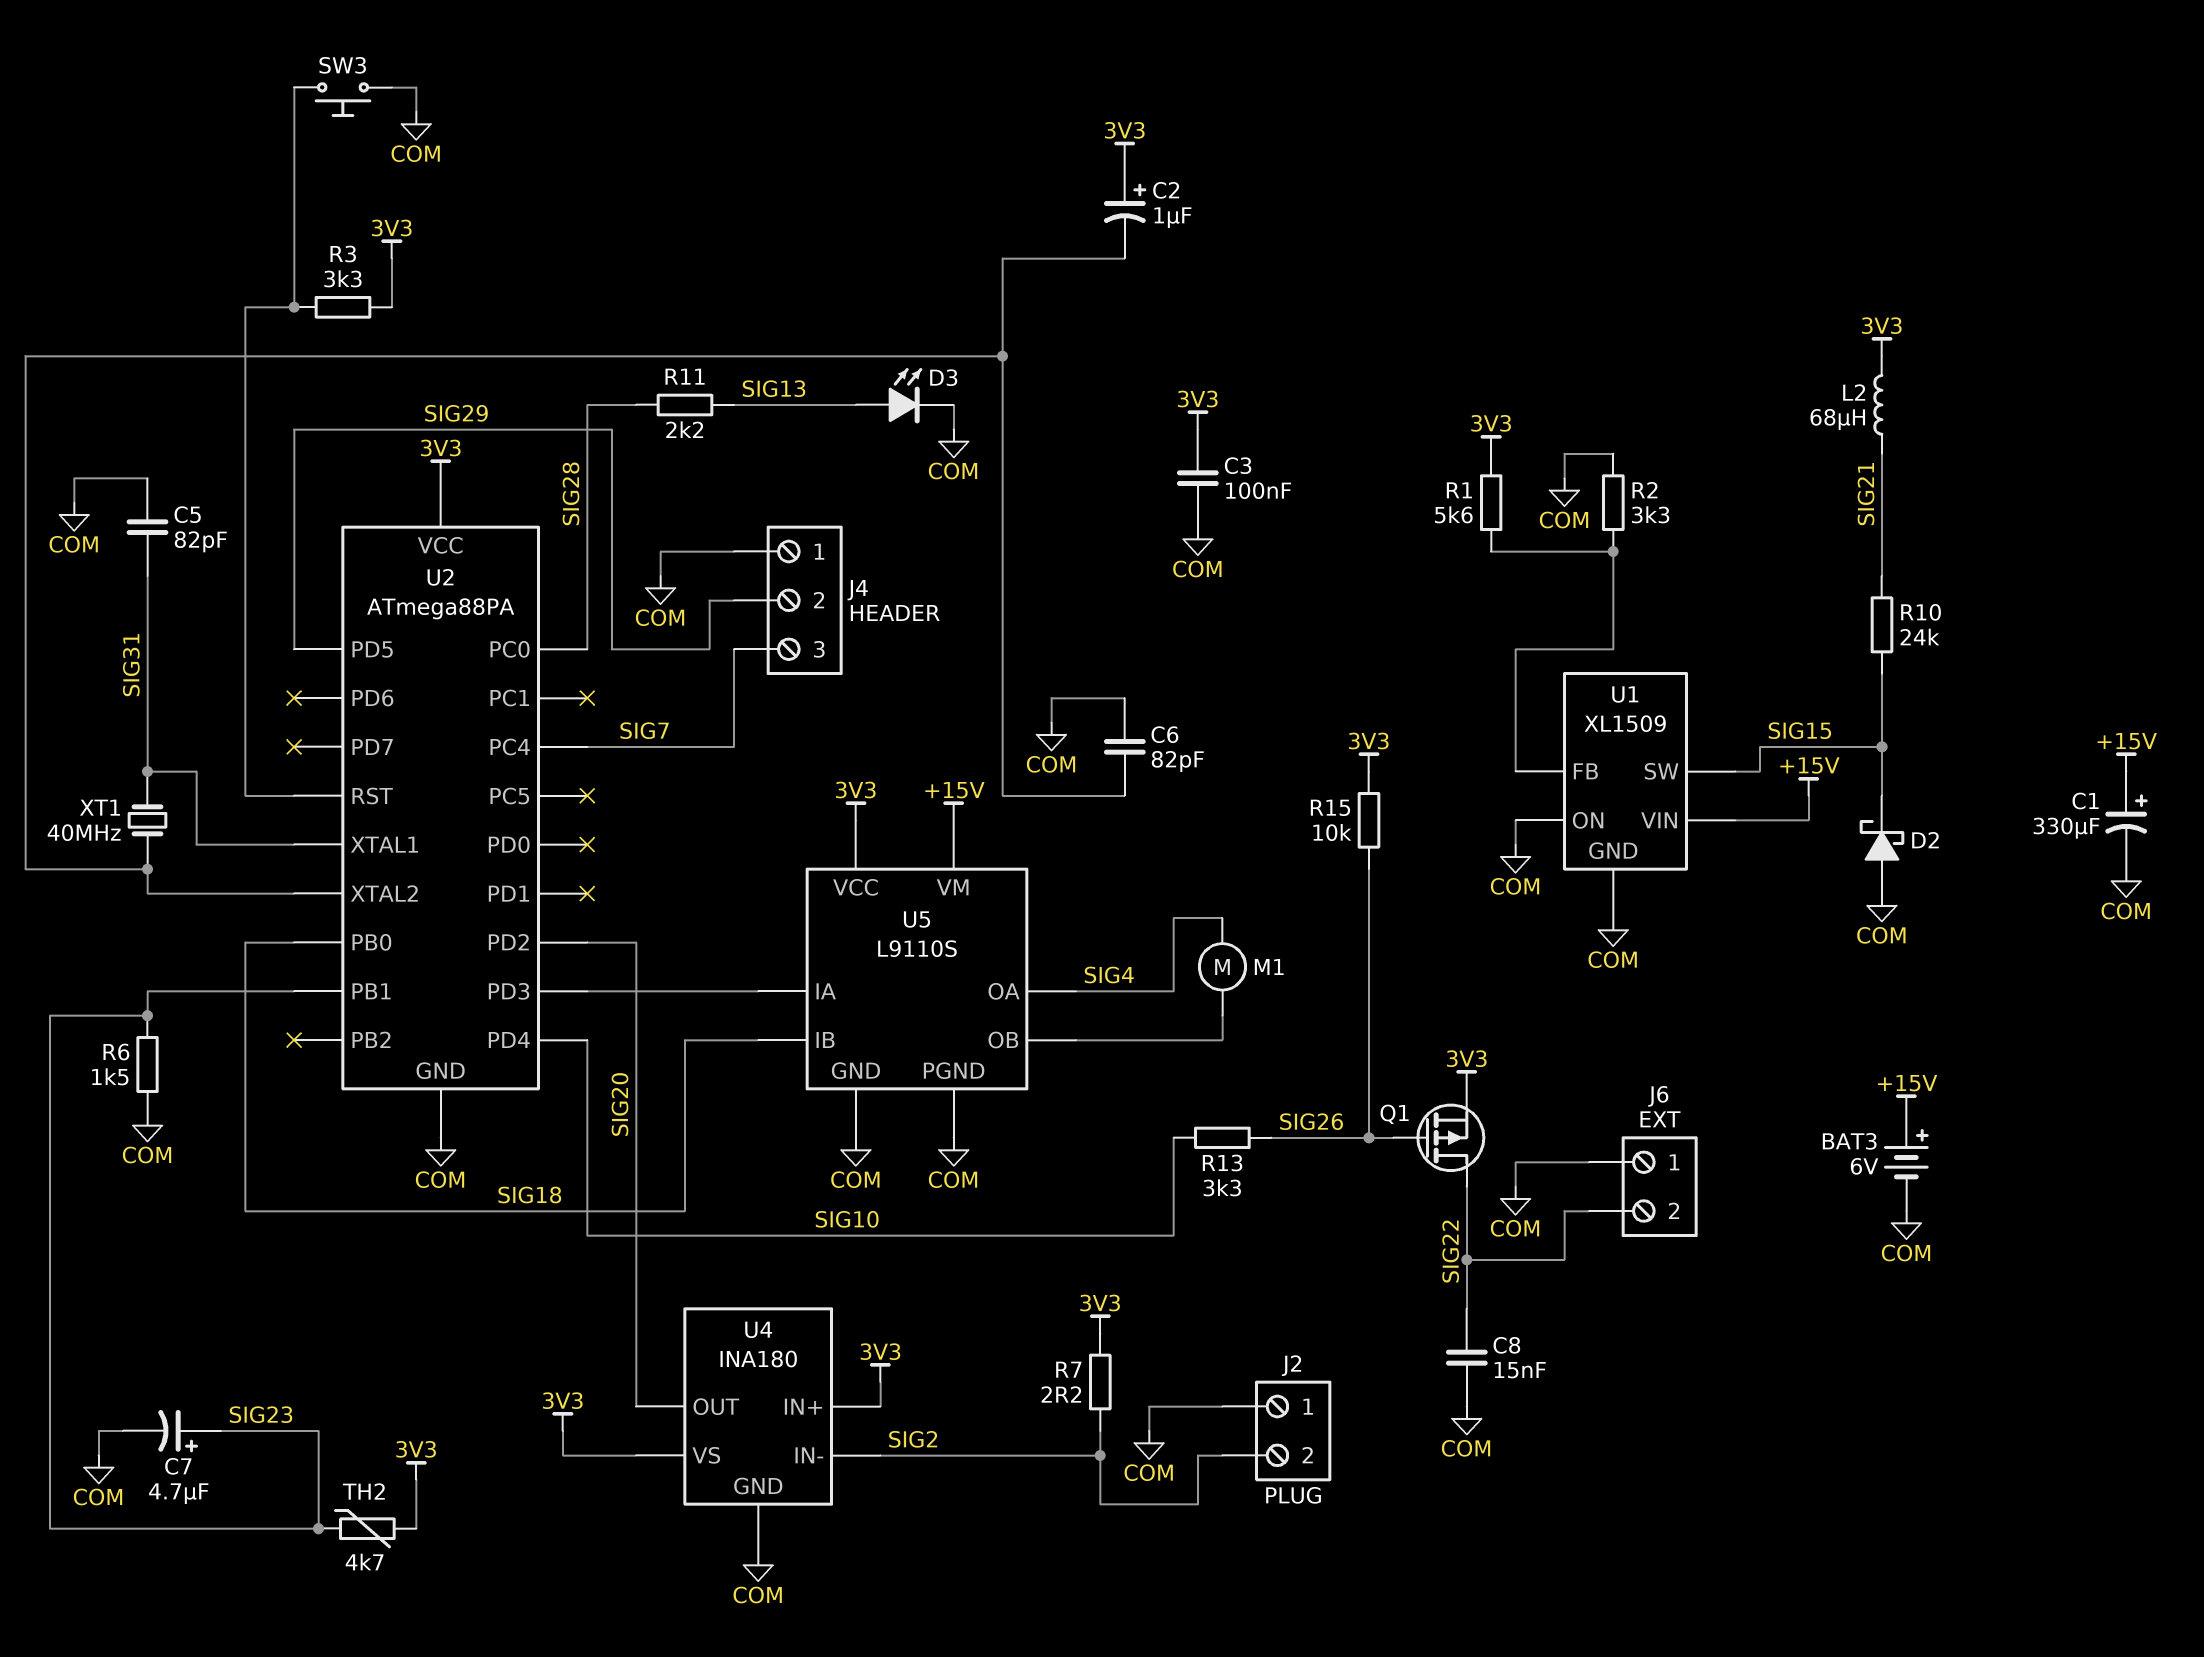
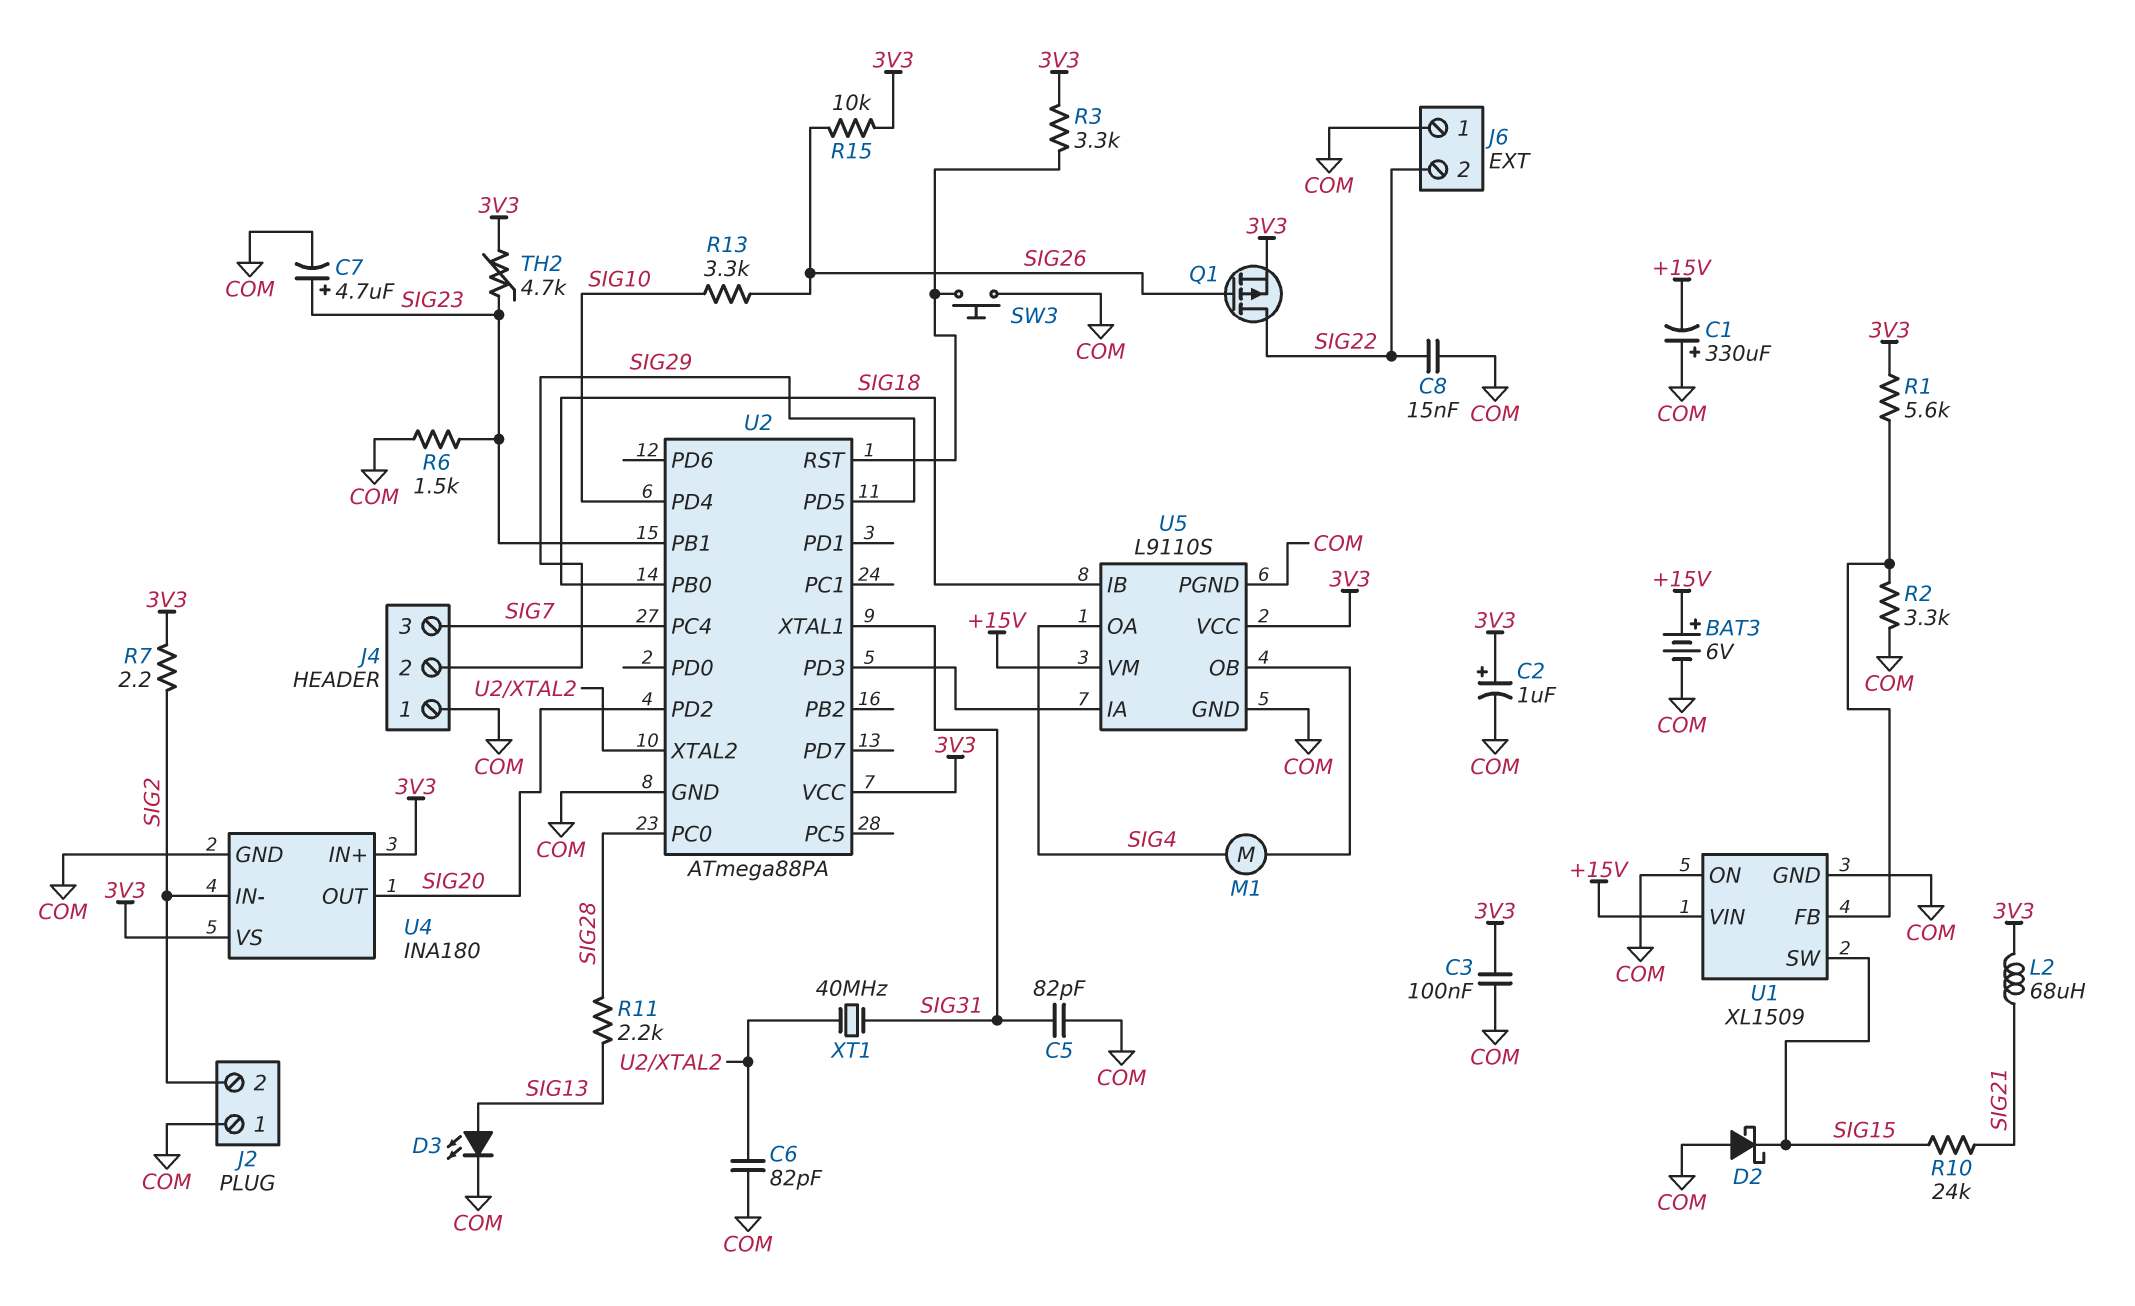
C1: 330uF (plus +15V, minus COM) -> 330uF (plus COM, minus +15V)
C2: 1uF (plus 3V3, minus U2/XTAL2) -> 1uF (plus 3V3, minus COM)

